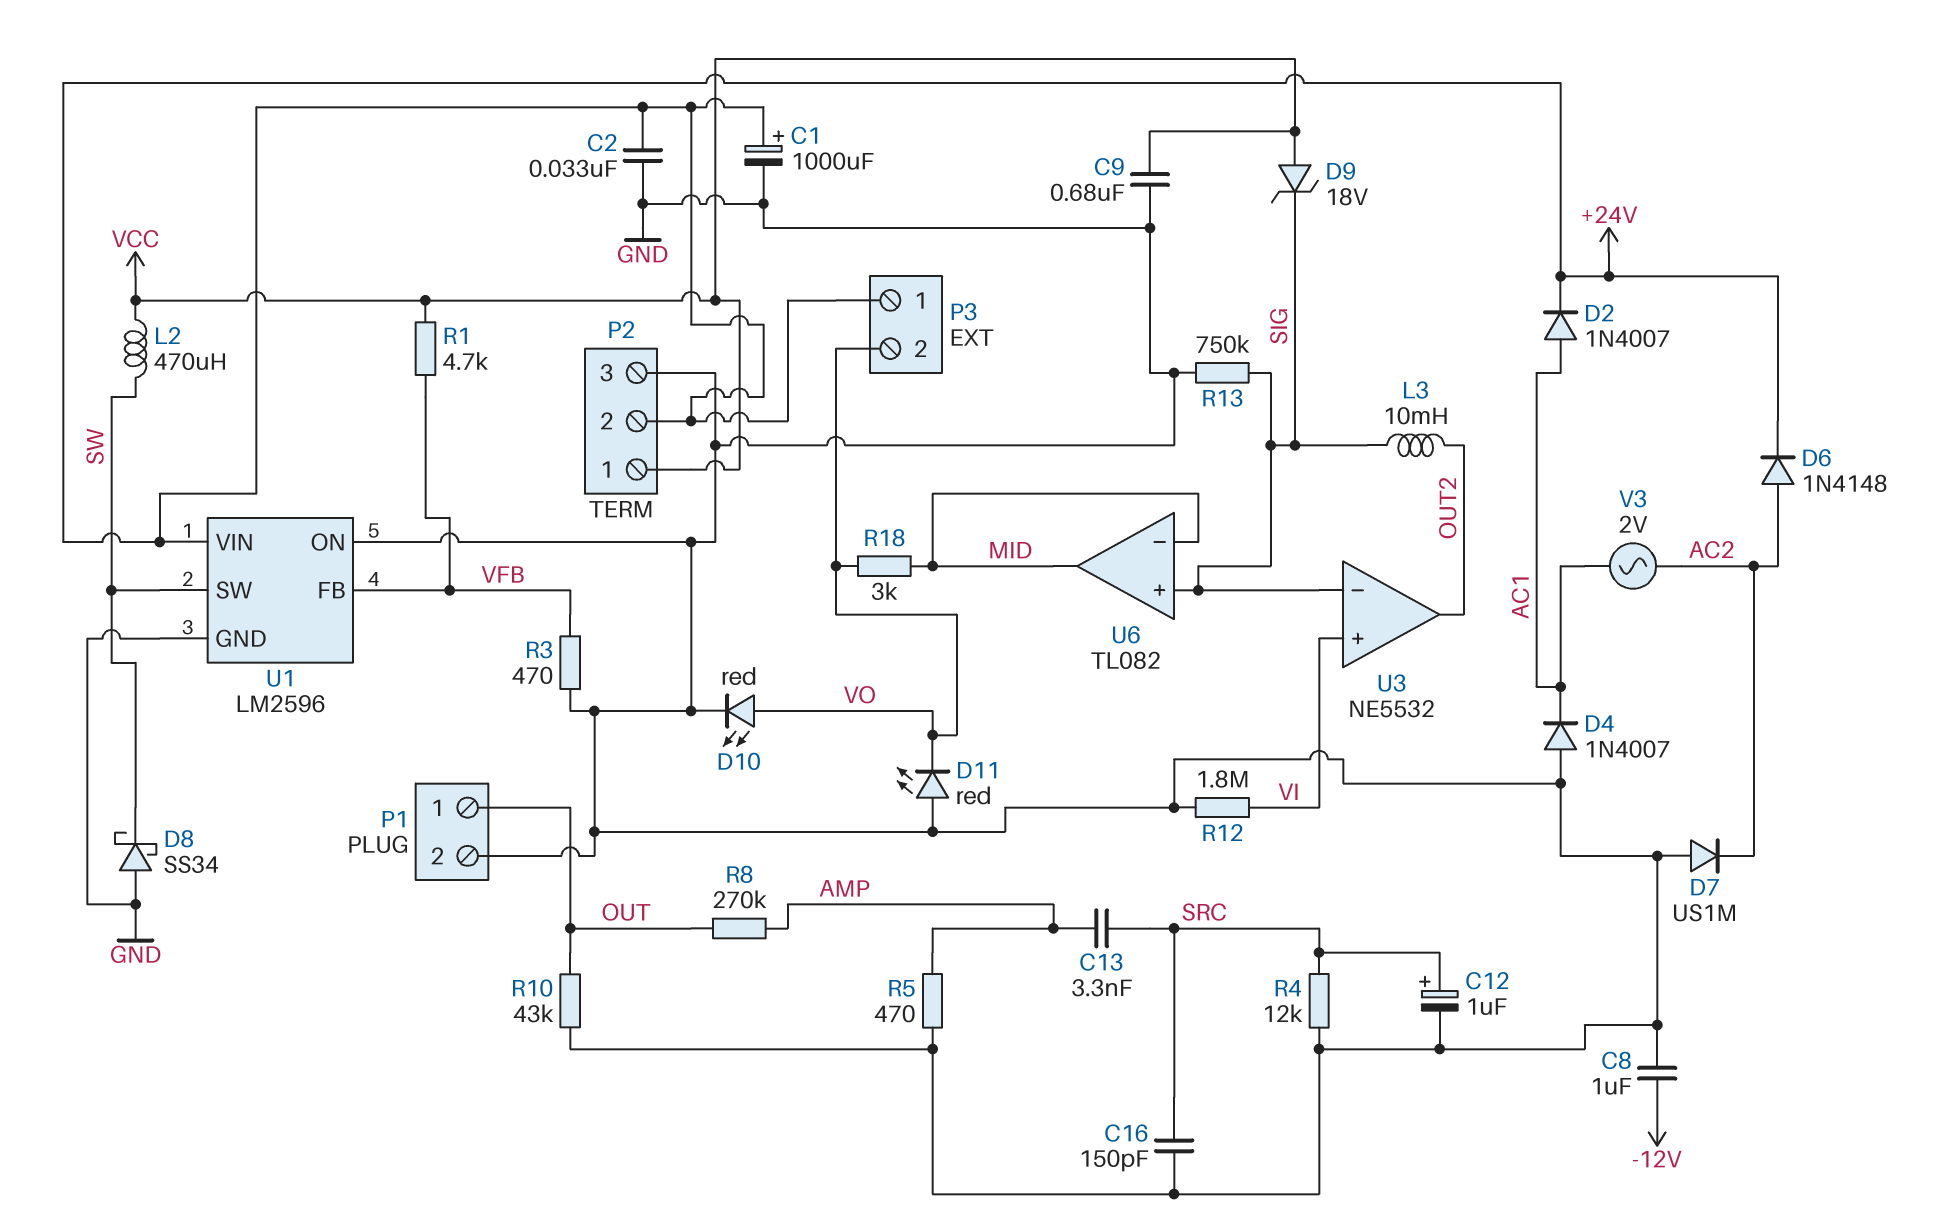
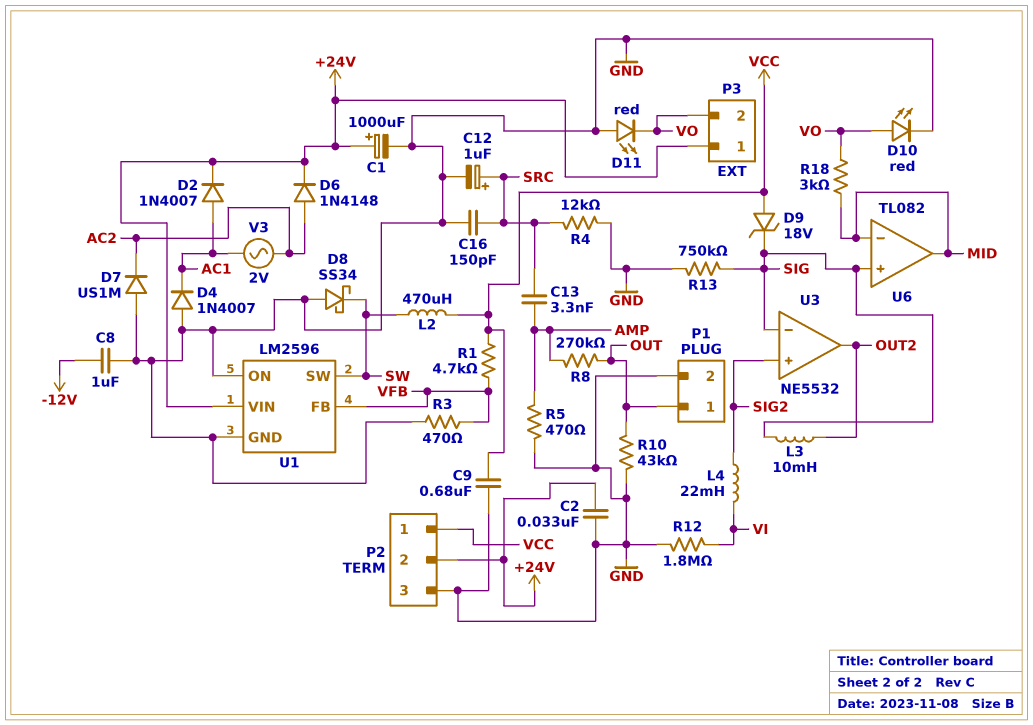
L4: none -> 22mH (SIG2, VI)
U3 pin in+: VI -> SIG2

